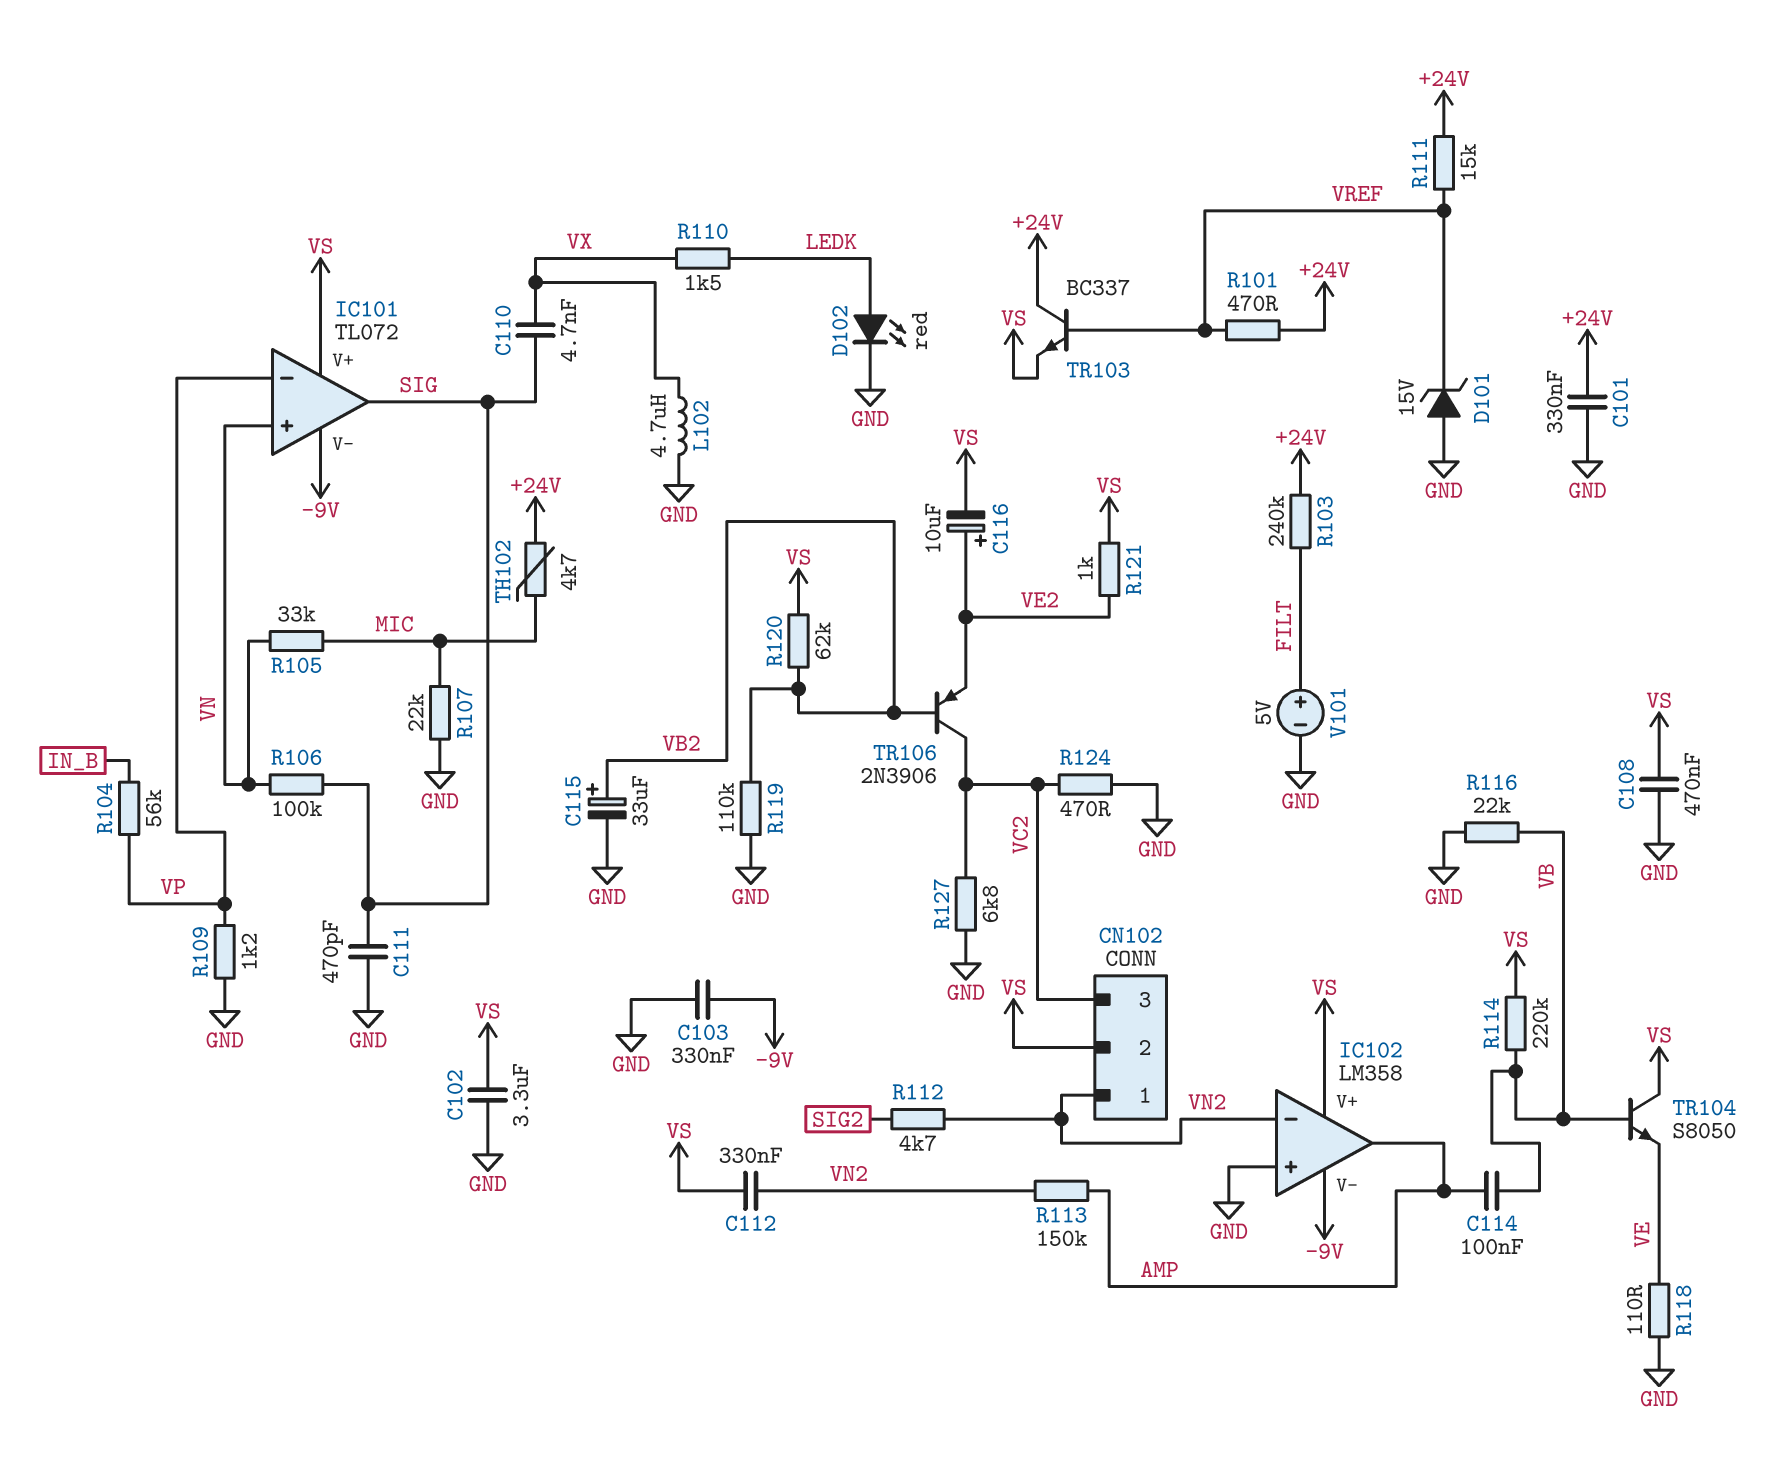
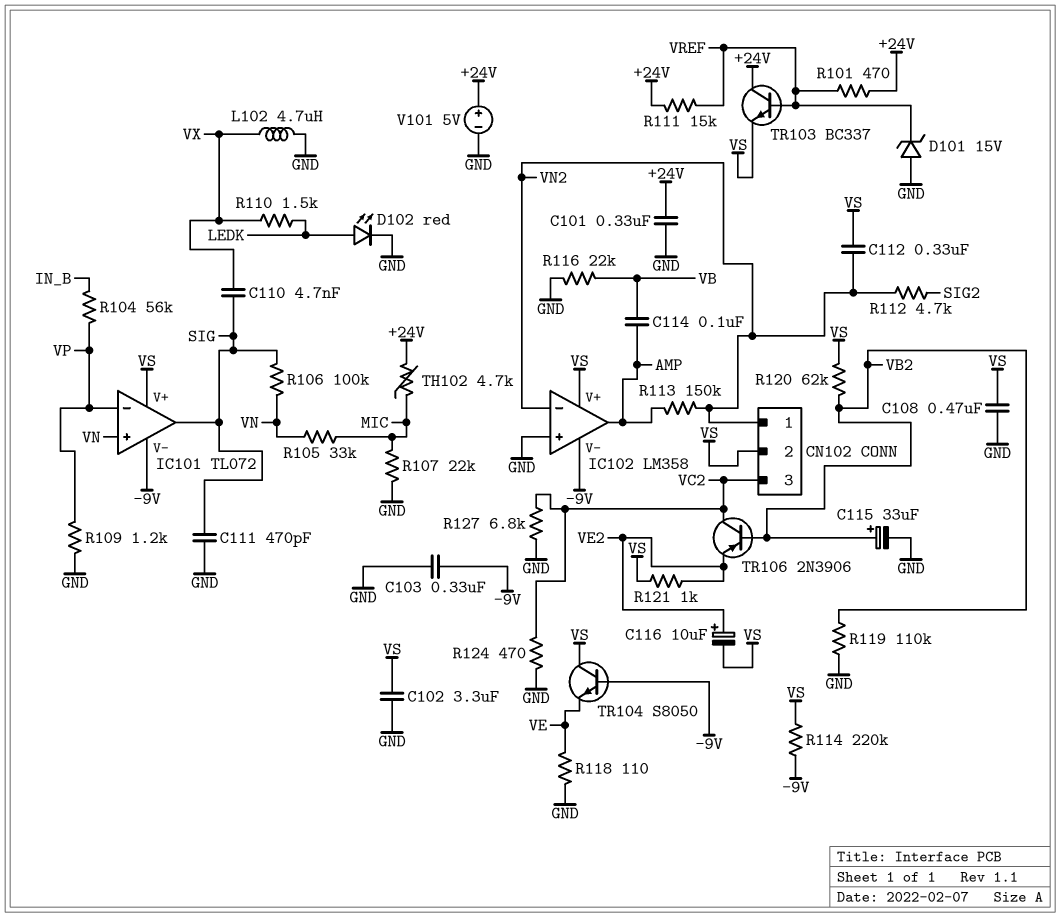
R103: 240k (+24V, FILT) -> none
R114: 220k (VB, VS) -> 220k (-9V, VS)
TR104: NPN S8050 (B VB, C VS, E VE) -> NPN S8050 (B -9V, C VS, E VE)
V101: 5V (plus FILT, minus GND) -> 5V (plus +24V, minus GND)

